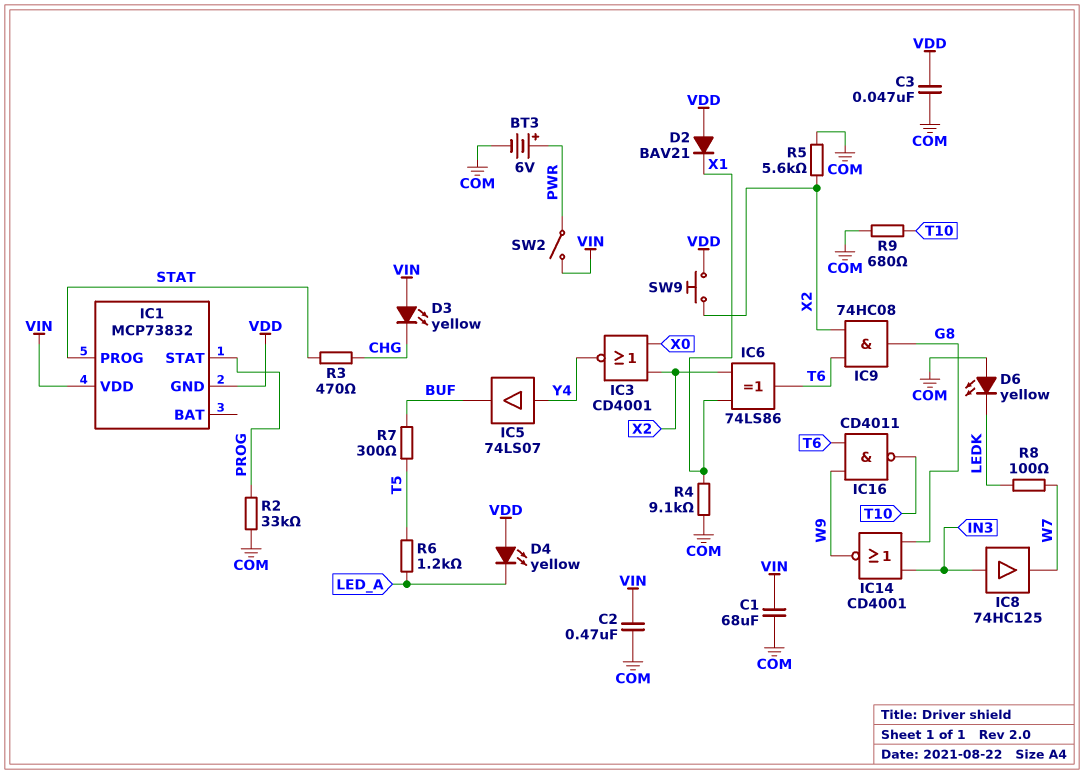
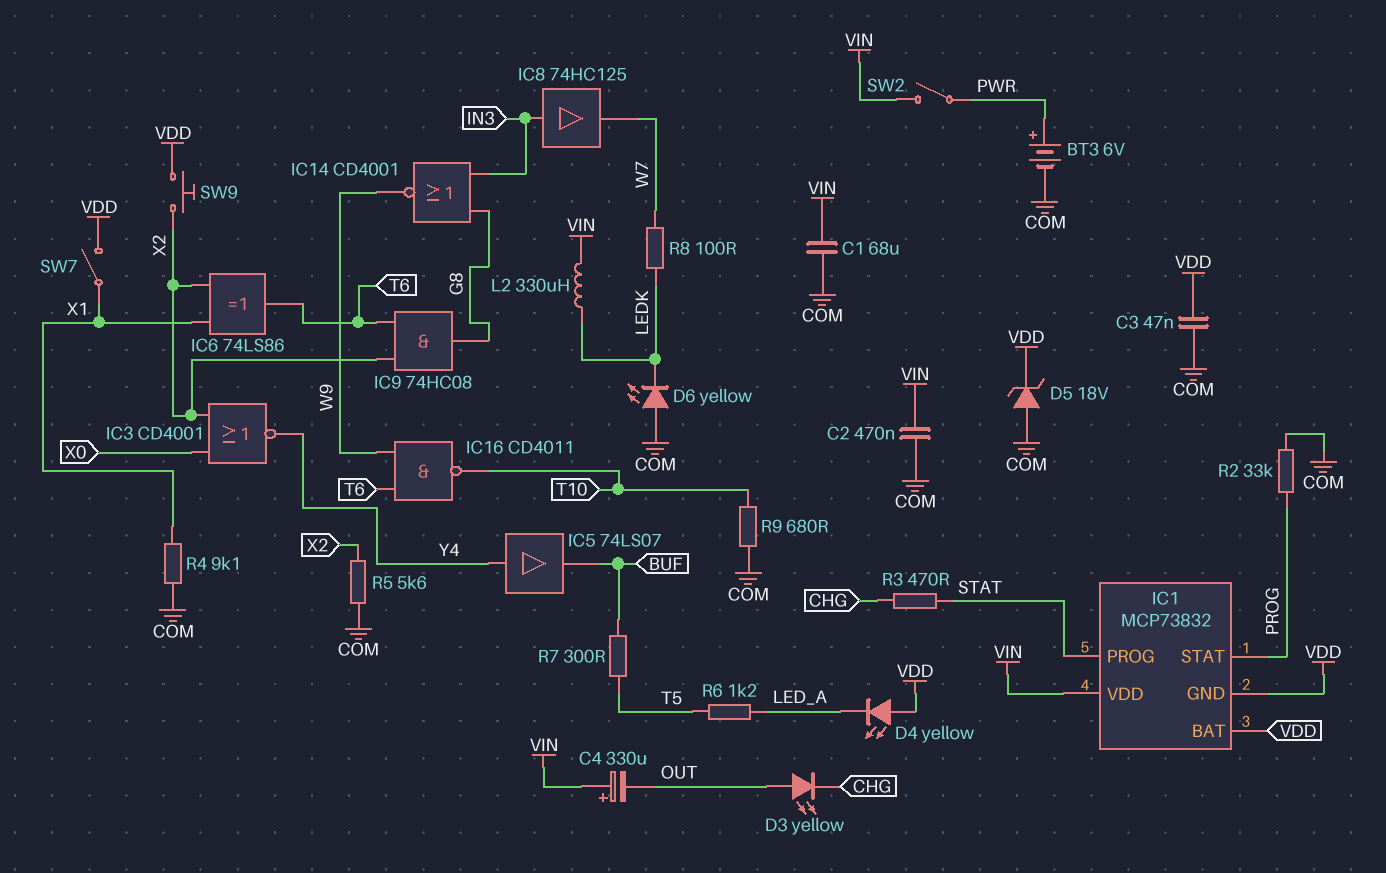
C4: none -> 330uF (plus VIN, minus OUT)
D2: diode BAV21 (A VDD, K X1) -> none
D3: LED yellow (A VIN, K CHG) -> LED yellow (A OUT, K CHG)
D5: none -> zener 18V (A COM, K VDD)
IC1 pin BAT: none -> VDD
L2: none -> 330uH (LEDK, VIN)
SW7: none -> switch (VDD, X1)

